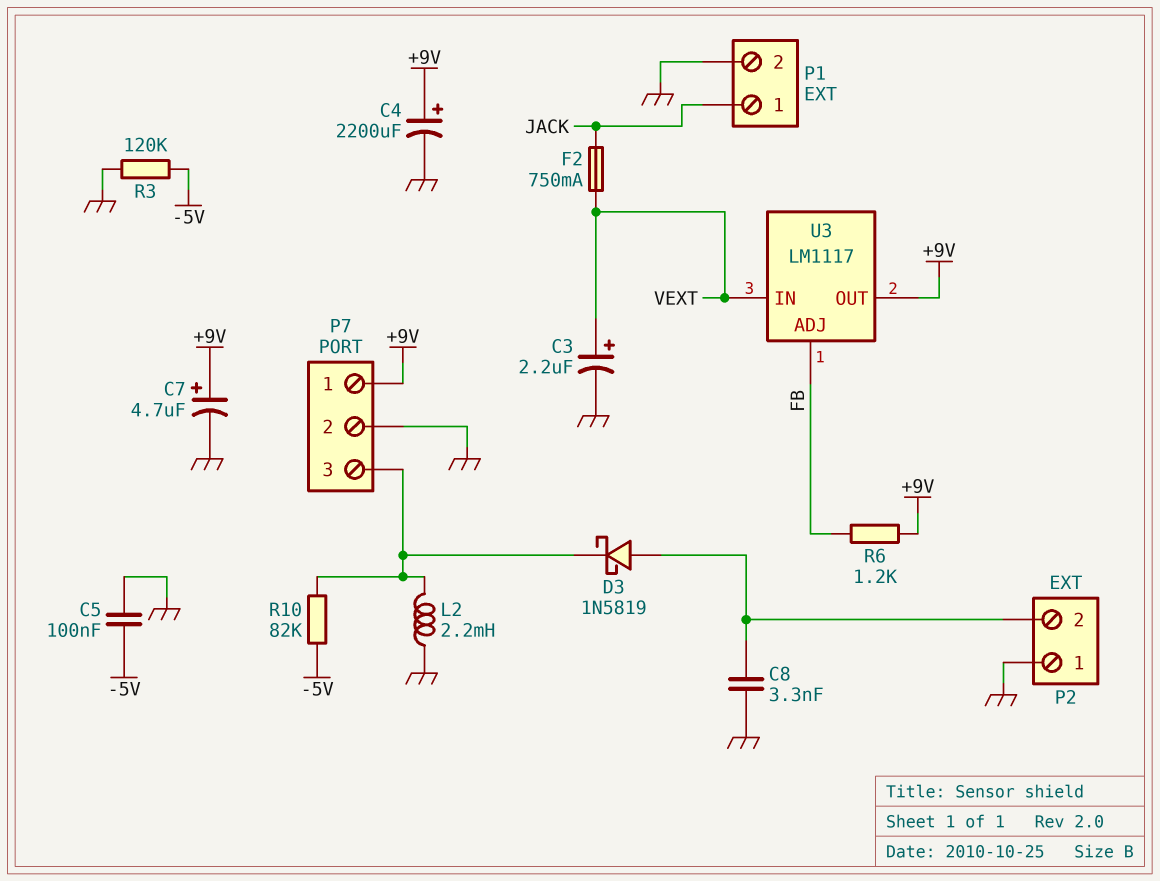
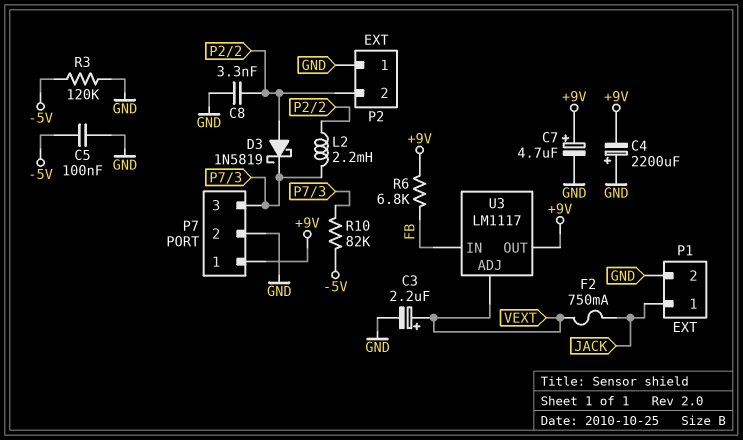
C4: 2200uF (plus +9V, minus GND) -> 2200uF (plus GND, minus +9V)
L2: 2.2mH (GND, P7/3) -> 2.2mH (P2/2, P7/3)
R6: 1.2k (+9V, FB) -> 6.8k (+9V, FB)
U3 pin ADJ: FB -> VEXT
U3 pin IN: VEXT -> FB

